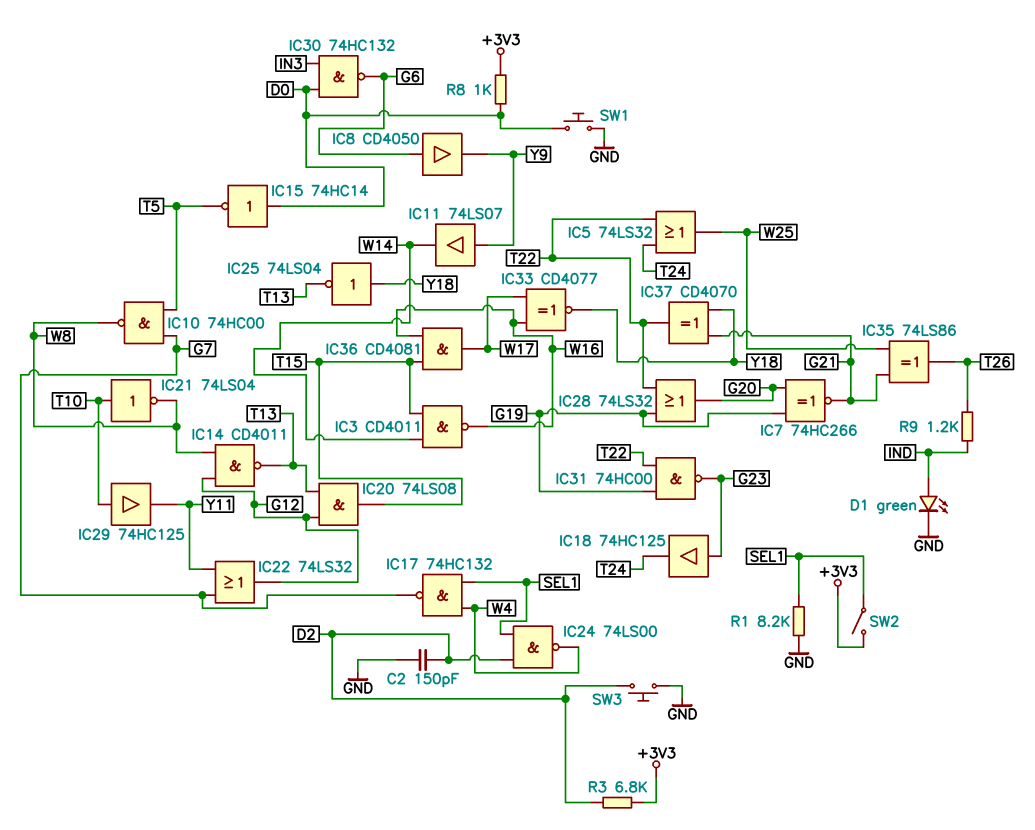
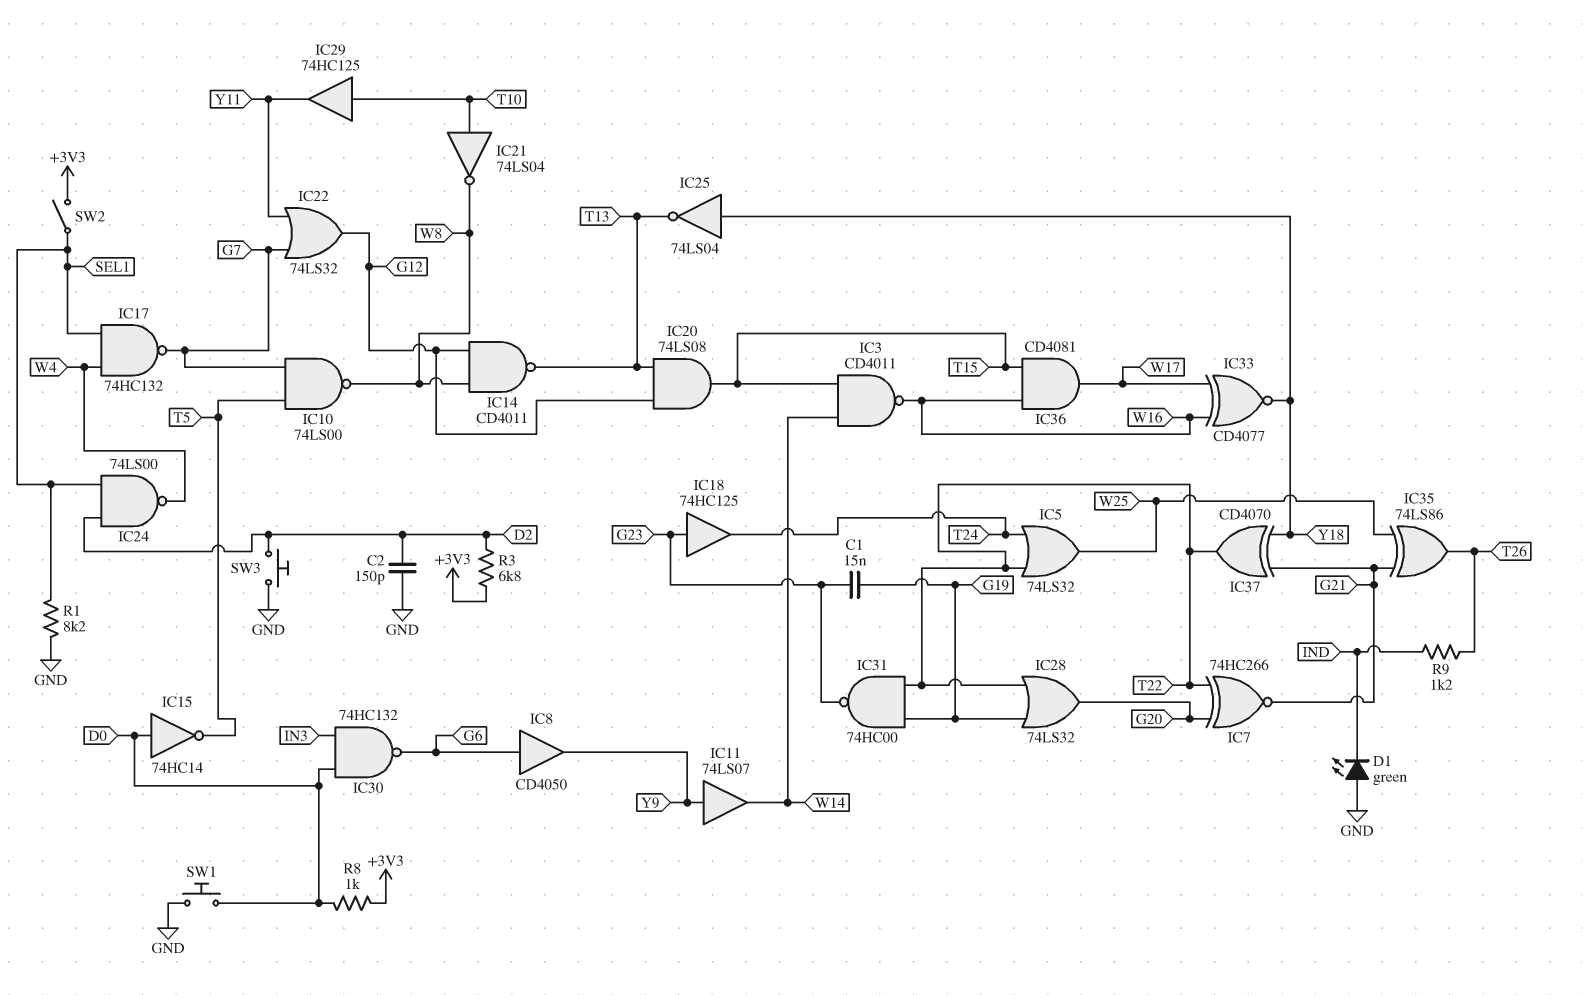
C1: none -> 15nF (G19, G23)
D1: LED green (A IND, K GND) -> LED green (A GND, K IND)
IC7: XNOR 74HC266 (in G19, in G20, out G21) -> XNOR 74HC266 (in G20, in T22, out G21)
IC10: NAND 74HC00 (in G7, in T5, out W8) -> NAND 74LS00 (in G7, in T5, out W8)

